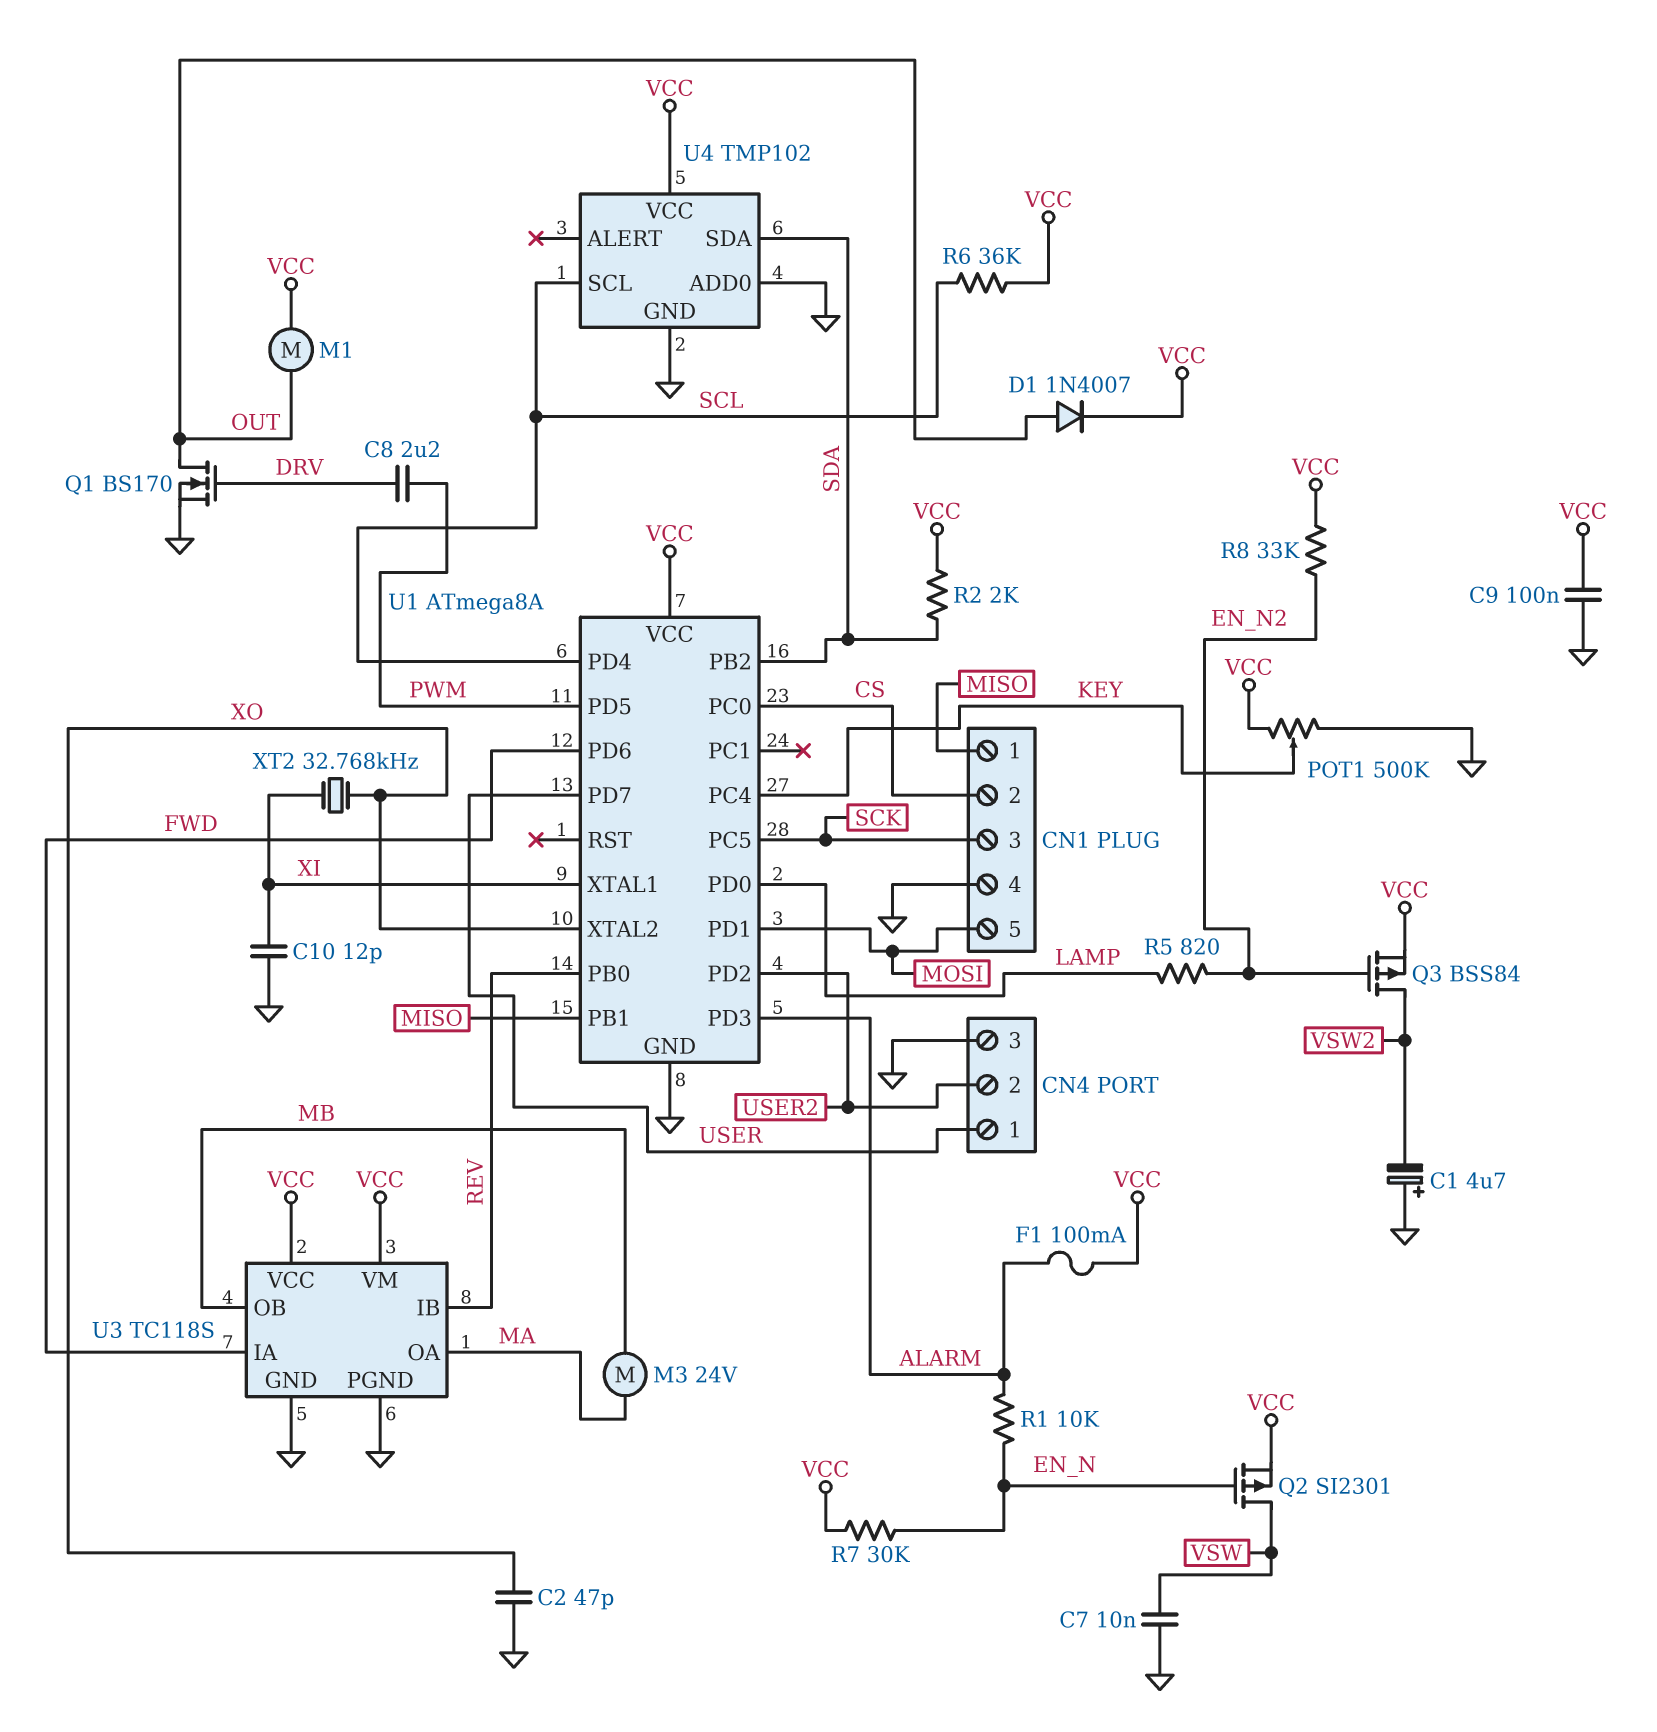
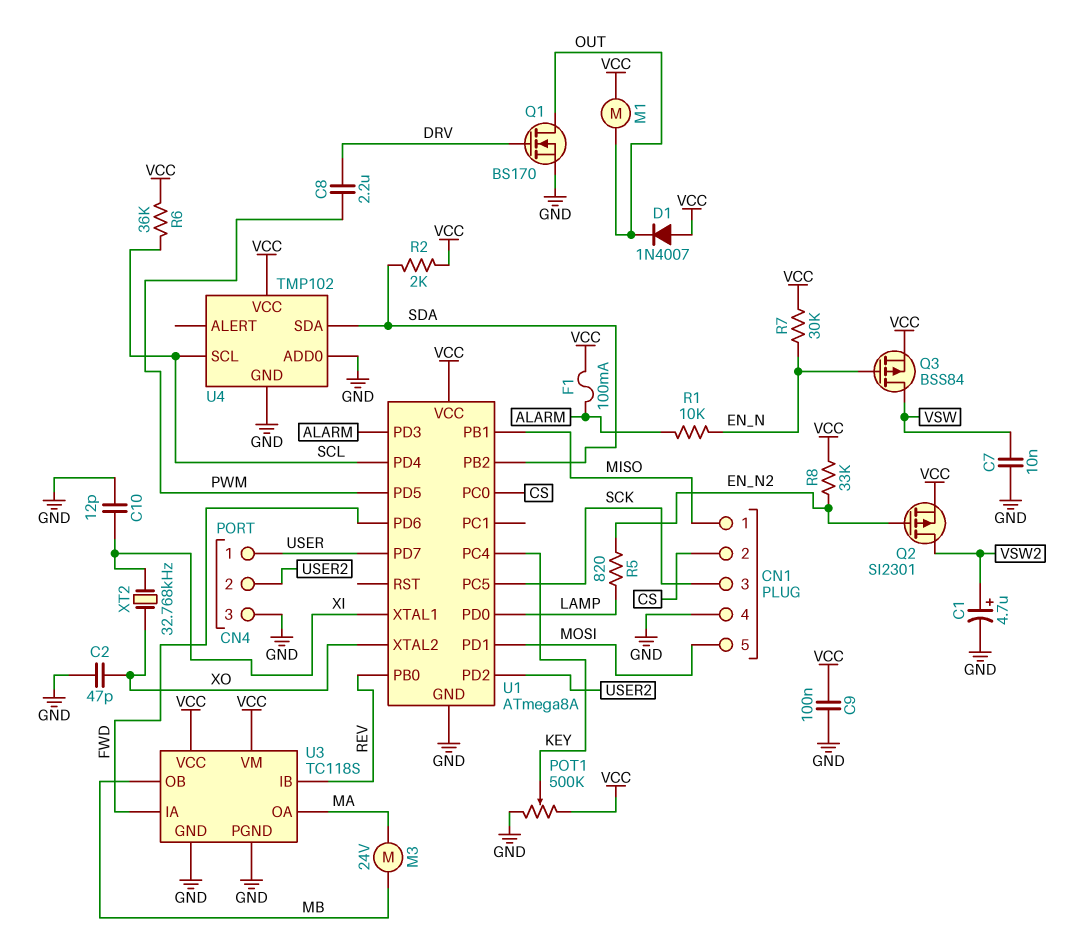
C1: 4.7uF (plus GND, minus VSW2) -> 4.7uF (plus VSW2, minus GND)
D1: diode 1N4007 (A OUT, K VCC) -> diode 1N4007 (A VCC, K OUT)
Q2: PMOS SI2301 (G EN_N, D VSW, S VCC) -> PMOS SI2301 (G EN_N2, D VSW2, S VCC)
Q3: PMOS BSS84 (G EN_N2, D VSW2, S VCC) -> PMOS BSS84 (G EN_N, D VSW, S VCC)

